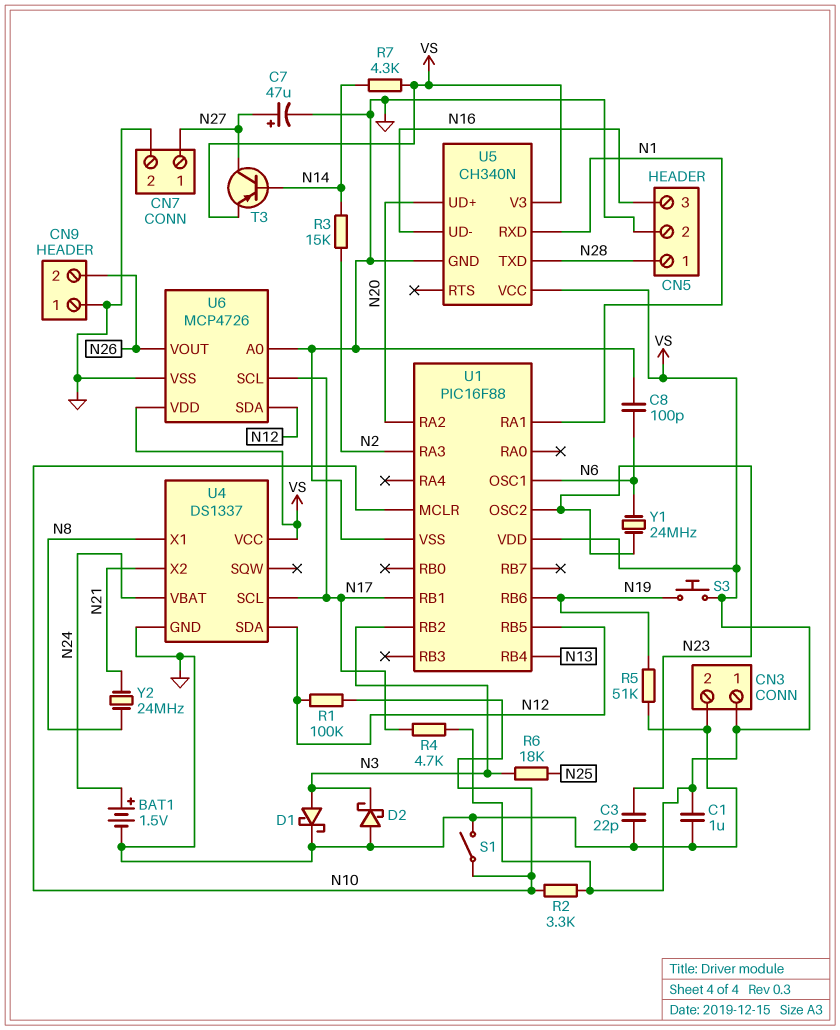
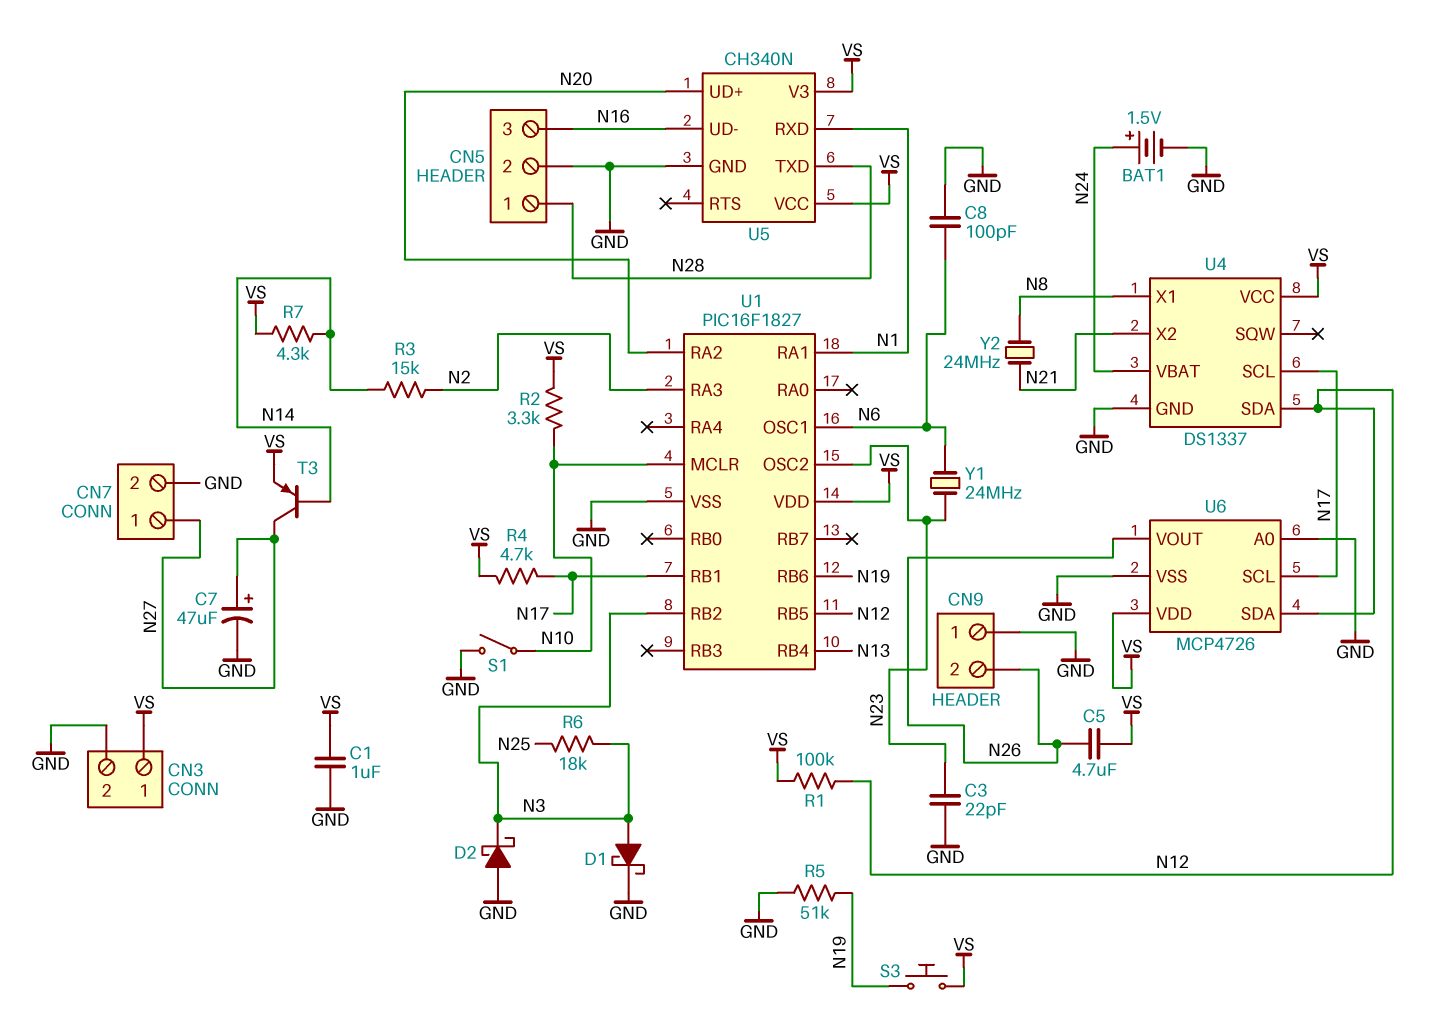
C5: none -> 4.7uF (N26, VS)
R1: 100k (N10, N12) -> 100k (N12, VS)
U1: PIC16F88 -> PIC16F1827

